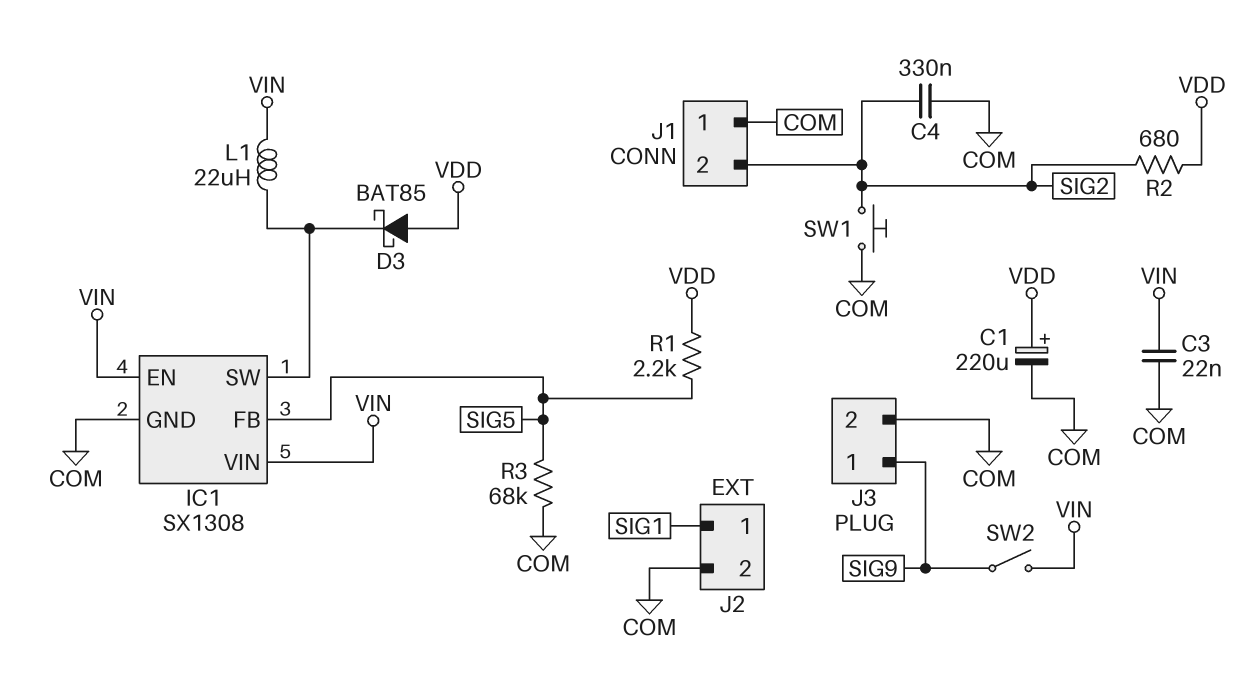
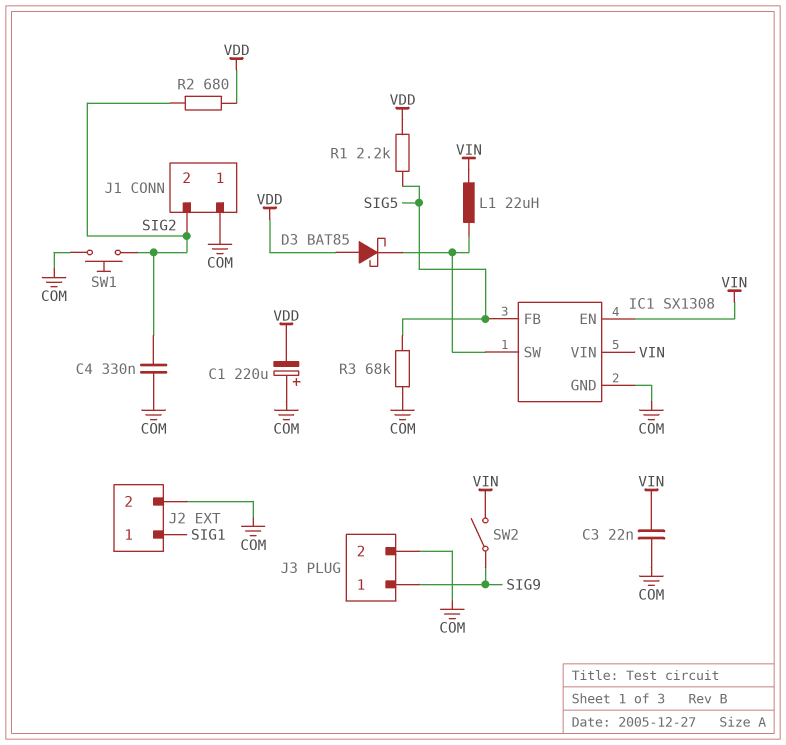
C1: 220uF (plus VDD, minus COM) -> 220uF (plus COM, minus VDD)

